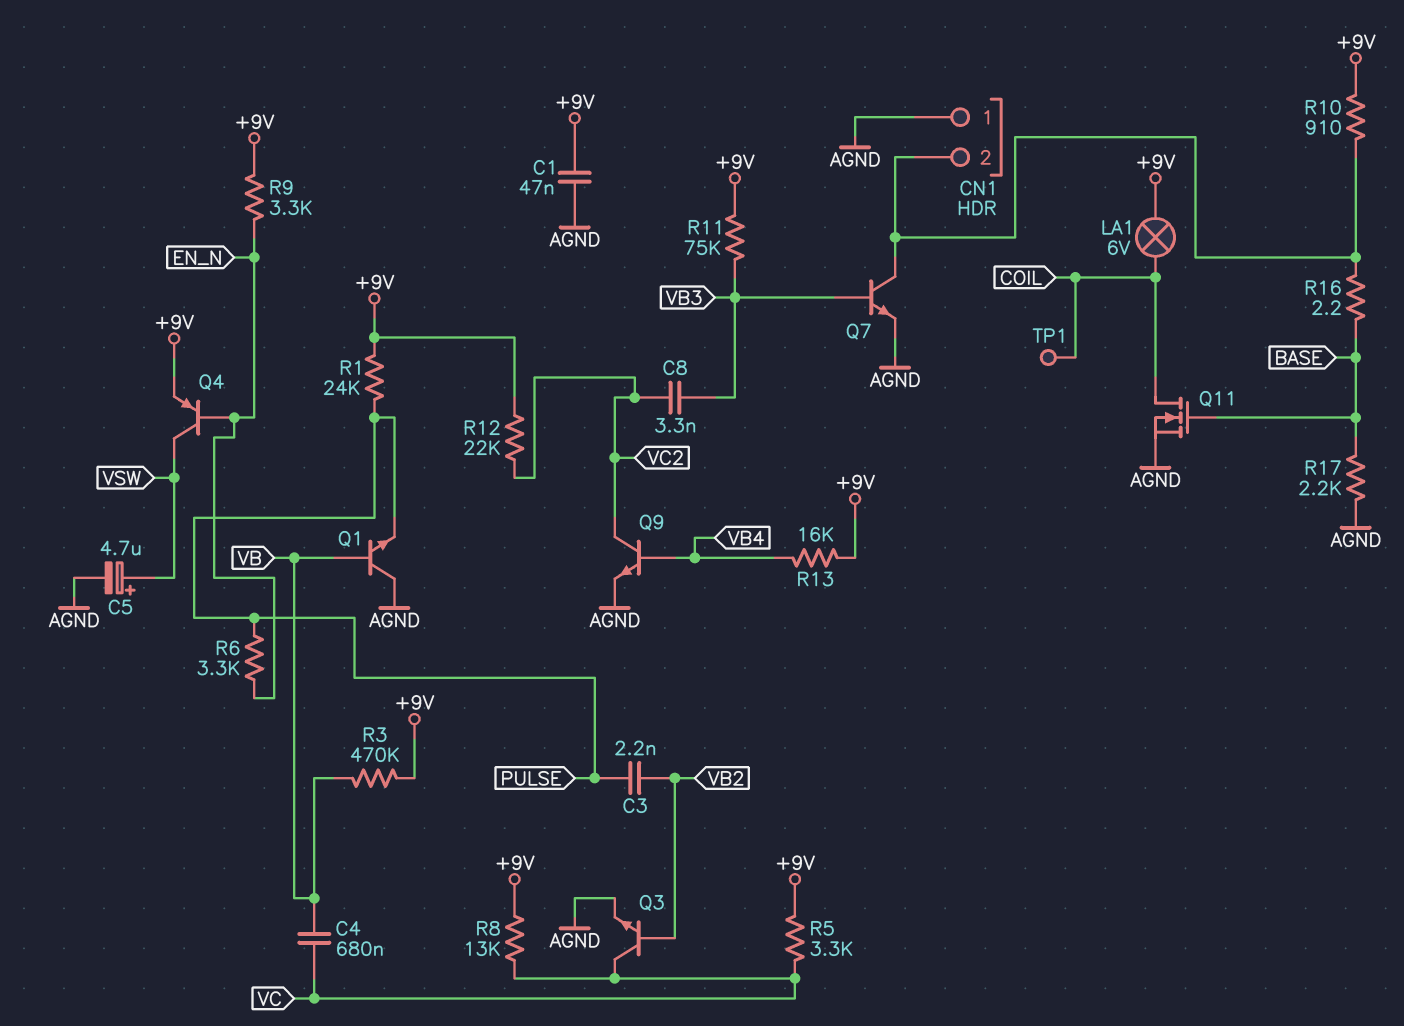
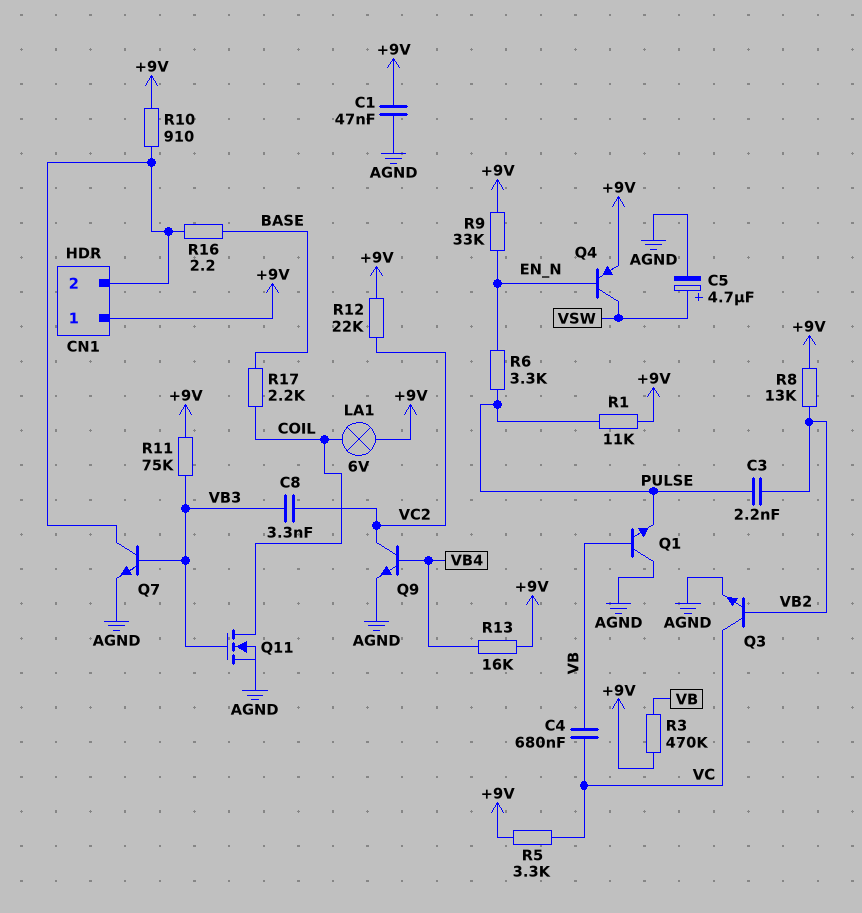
CN1 pin 1: AGND -> +9V
Q11: NMOS (G BASE, D COIL, S AGND) -> NMOS (G VB3, D COIL, S AGND)
R1: 24k (+9V, PULSE) -> 11k (+9V, PULSE)
R8: 13k (+9V, VC) -> 13k (+9V, VB2)
R9: 3.3k (+9V, EN_N) -> 33k (+9V, EN_N)
R17: 2.2k (AGND, BASE) -> 2.2k (BASE, COIL)
TP1: test point (COIL) -> none

